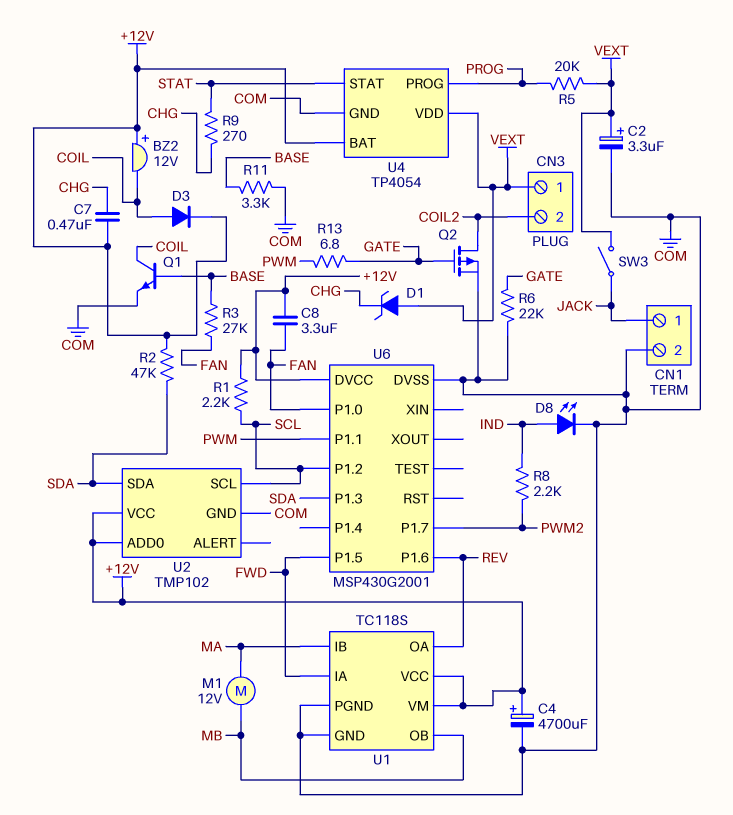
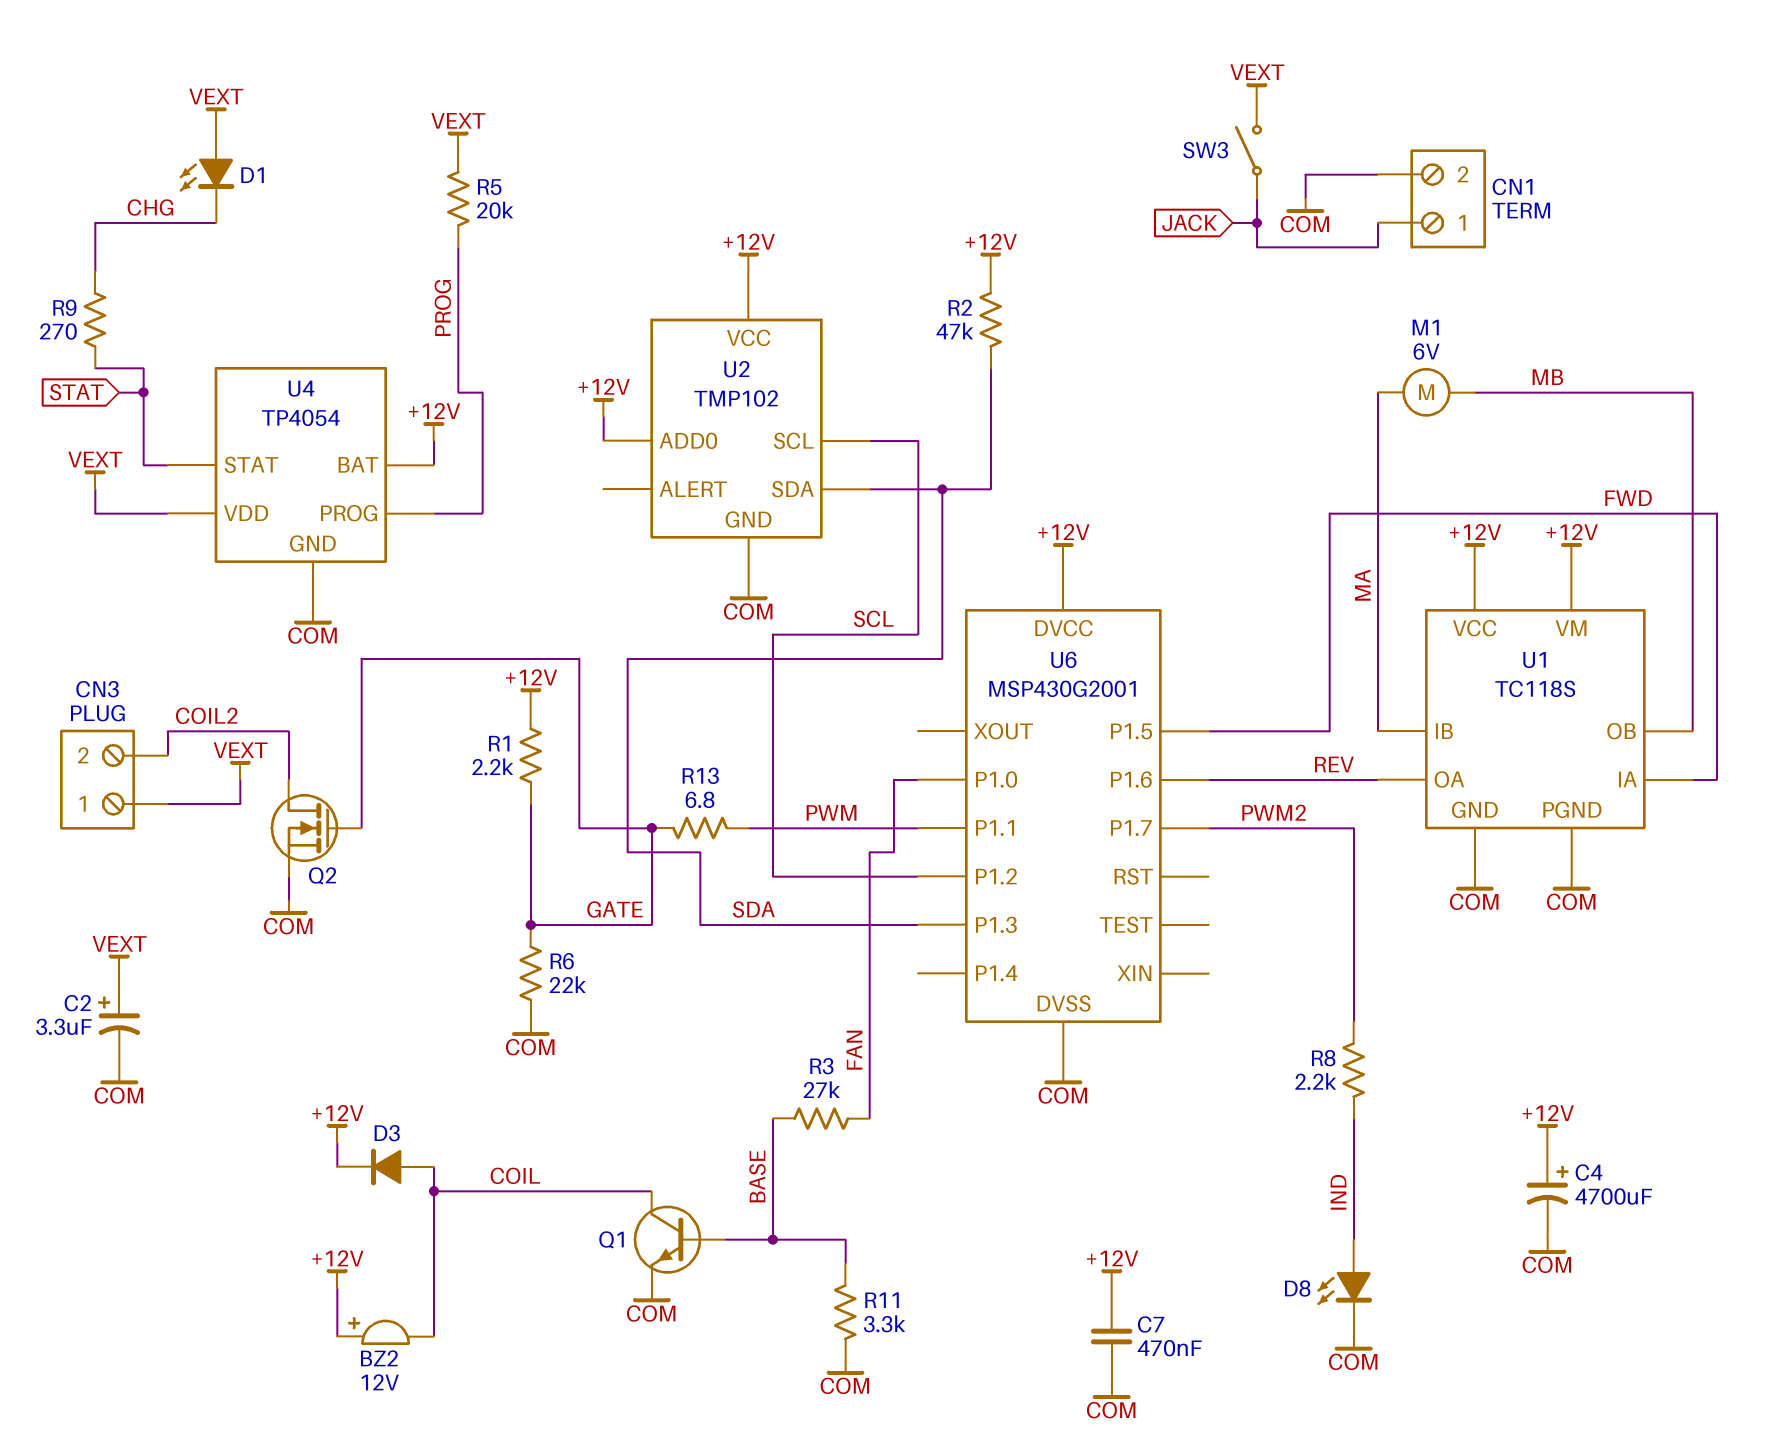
C7: 470nF (+12V, CHG) -> 470nF (+12V, COM)
C8: 3.3uF (+12V, FAN) -> none
D1: zener (A VEXT, K CHG) -> LED (A VEXT, K CHG)
M1: motor 12V (MA, MB) -> motor 6V (MA, MB)
Q2: PMOS (G GATE, D COIL2, S COM) -> NMOS (G GATE, D COIL2, S COM)
R1: 2.2k (+12V, SCL) -> 2.2k (+12V, GATE)

